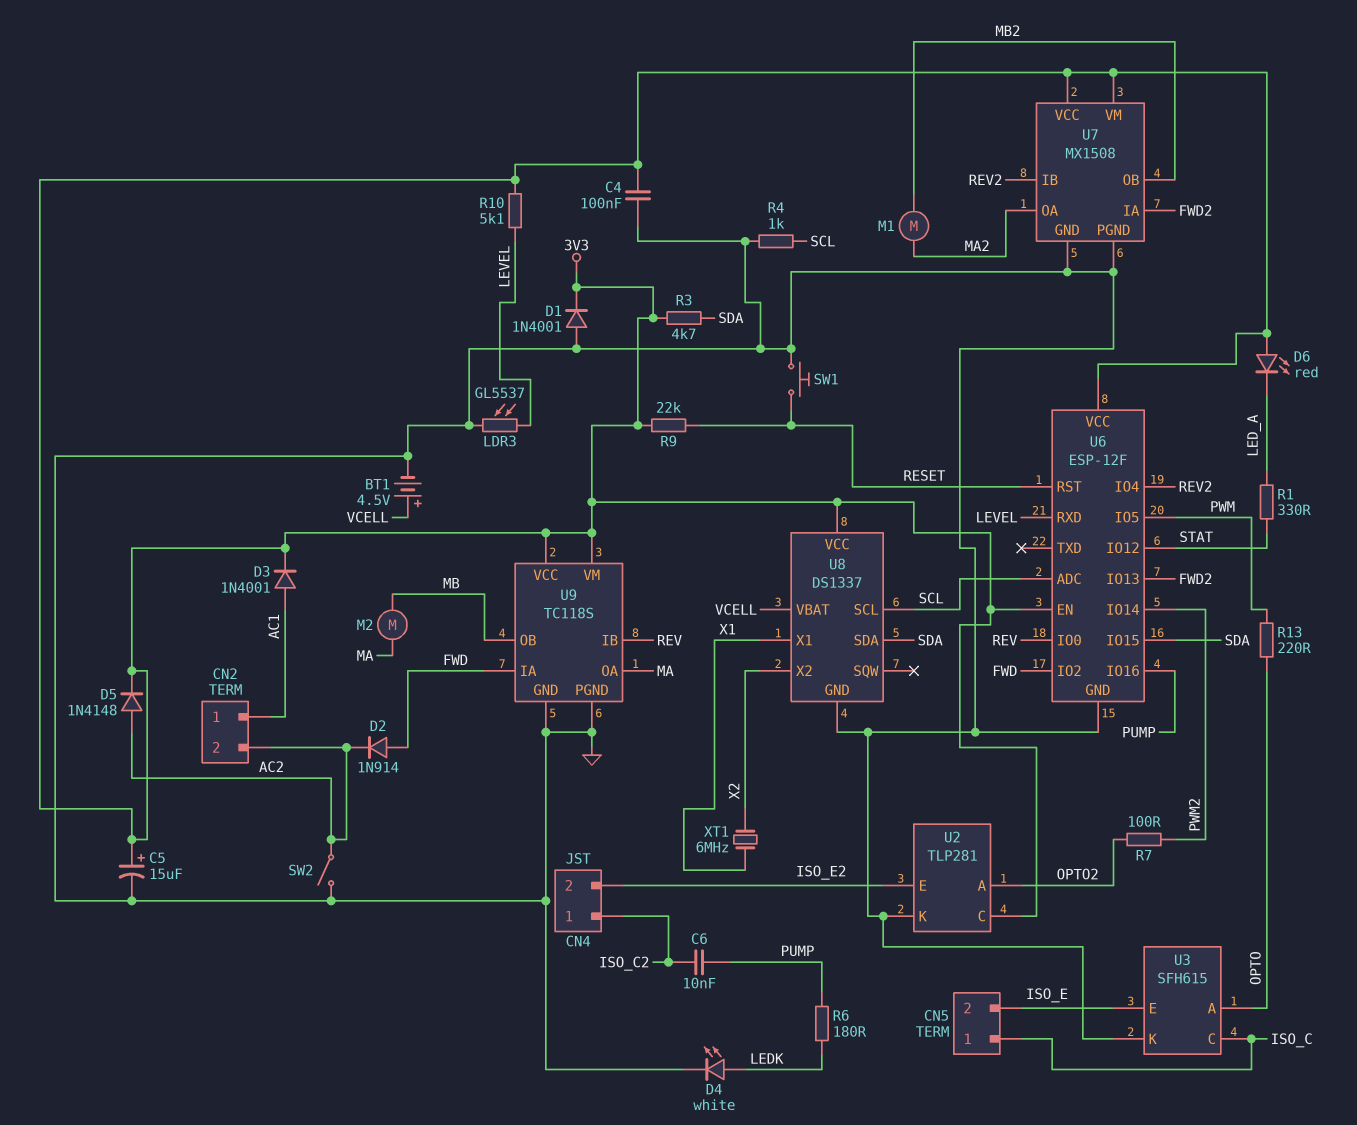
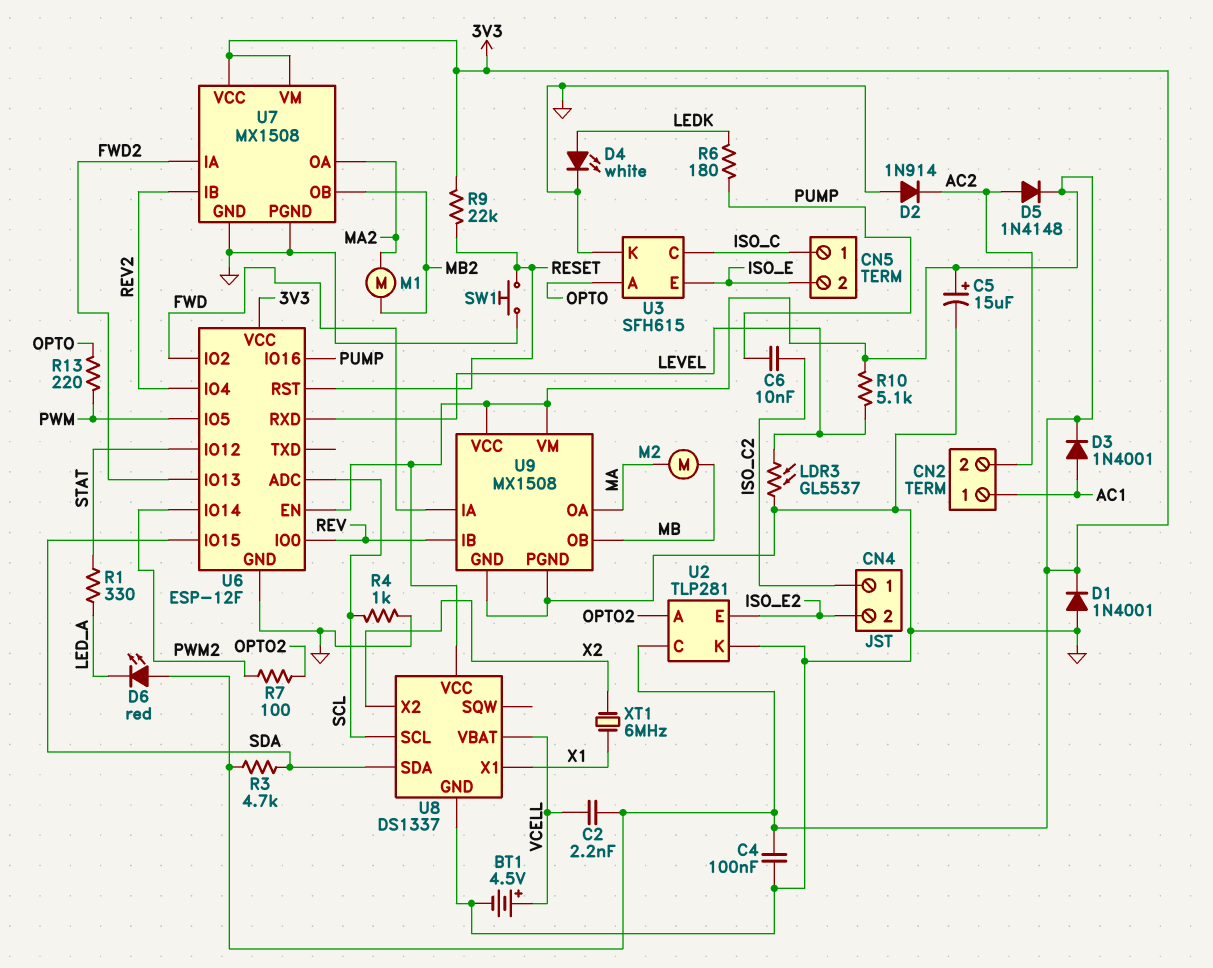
C2: none -> 2.2nF (3V3, VCELL)
D2: diode 1N914 (A FWD, K AC2) -> diode 1N914 (A GND, K AC2)
SW2: switch (AC2, GND) -> none
U9: TC118S -> MX1508

